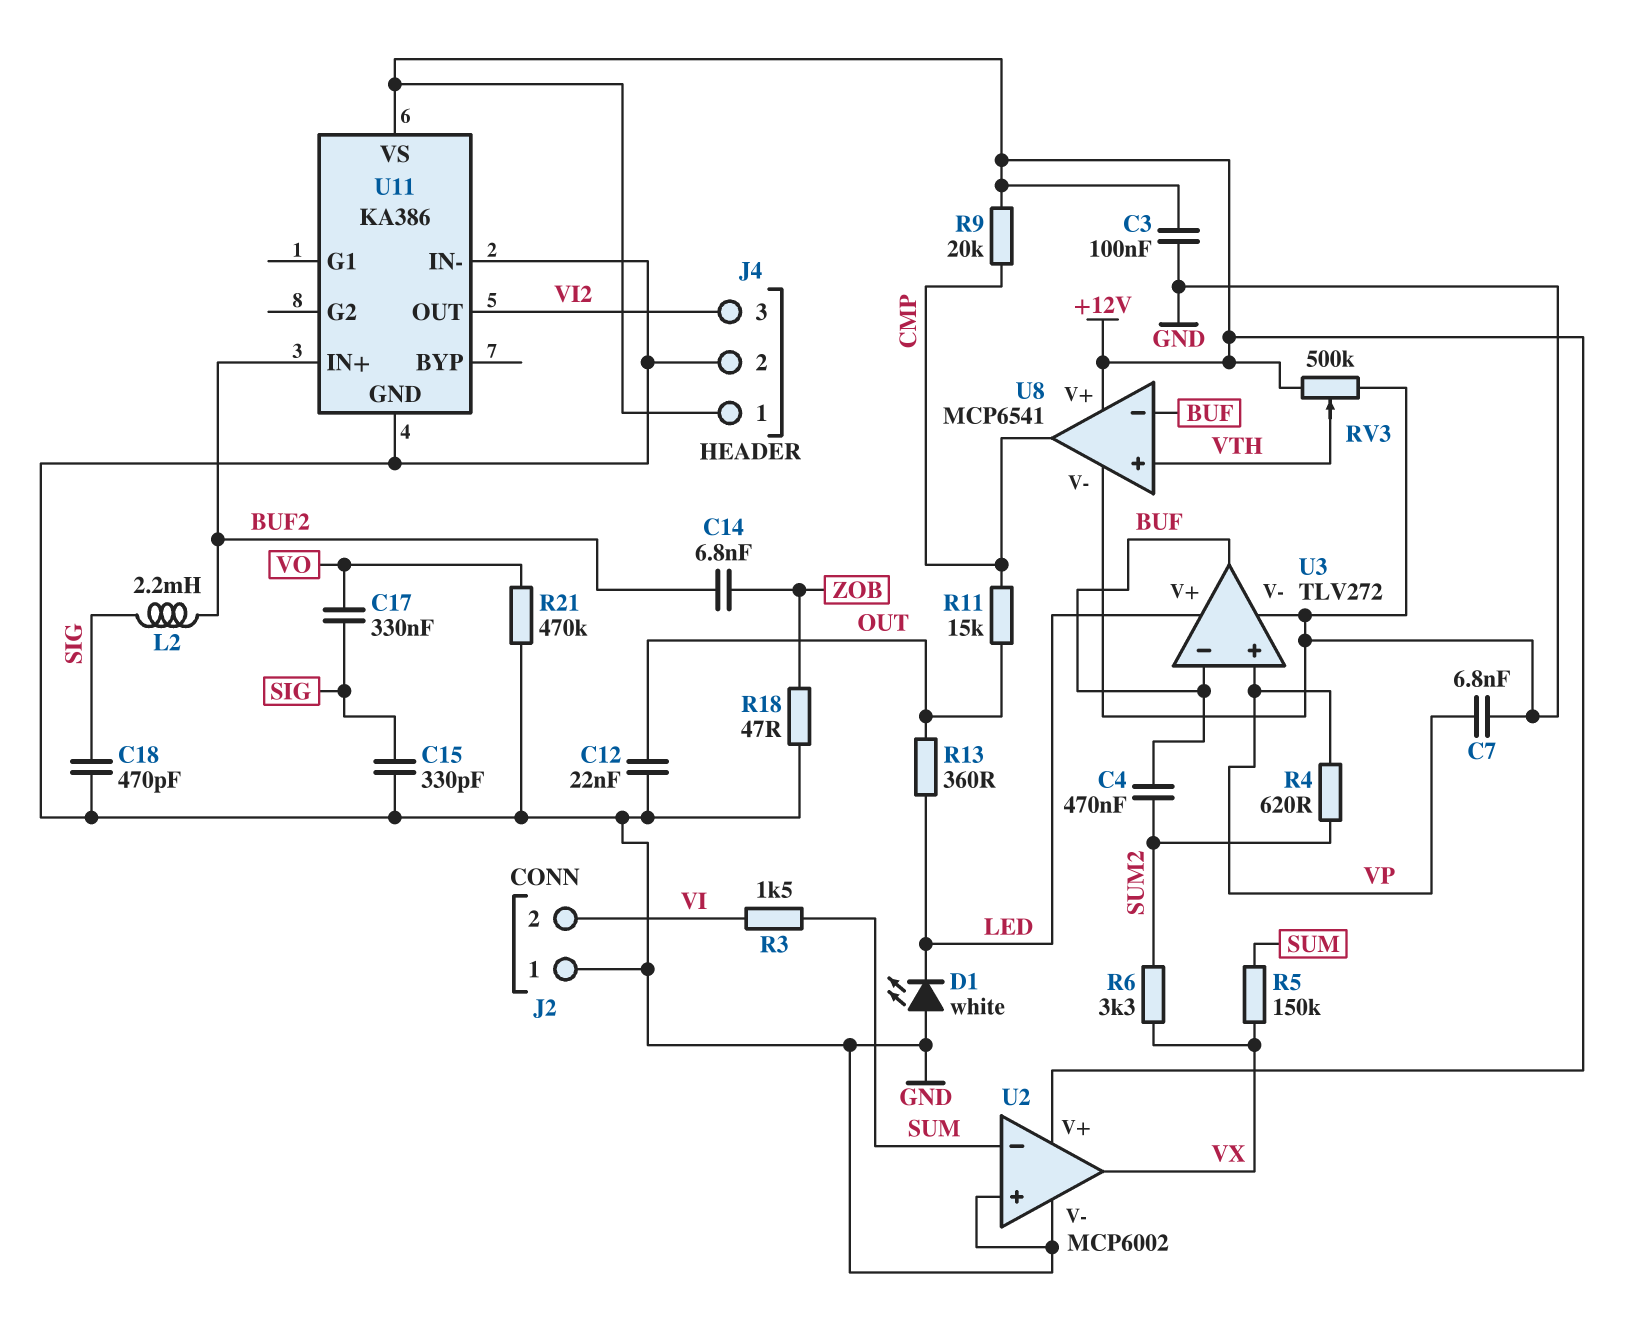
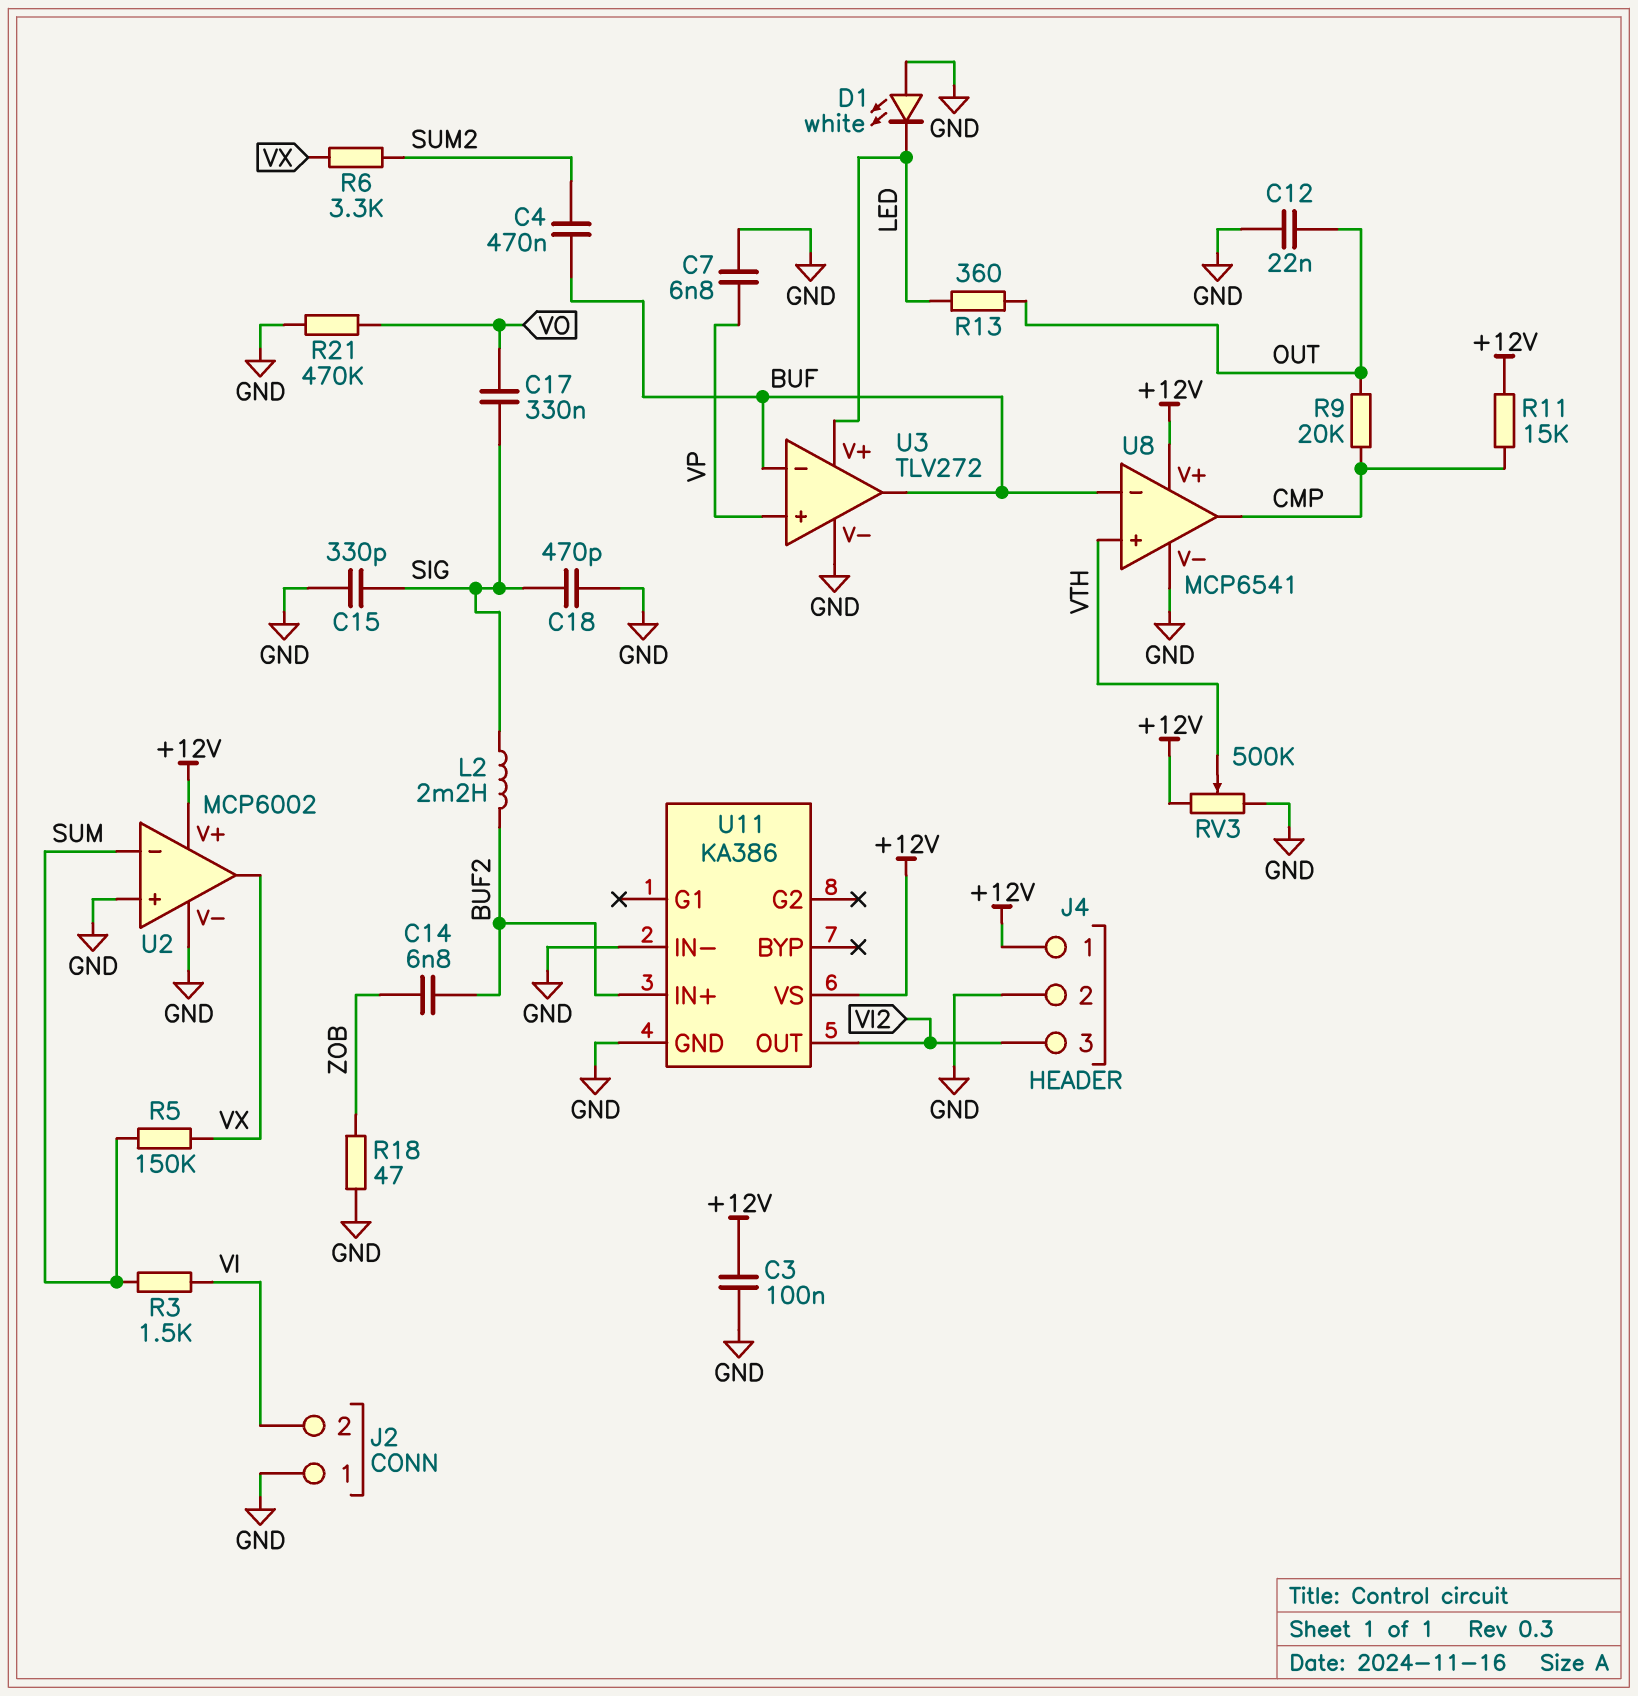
R4: 620 (SUM2, VP) -> none
R9: 20k (+12V, CMP) -> 20k (CMP, OUT)
R11: 15k (CMP, OUT) -> 15k (+12V, CMP)

